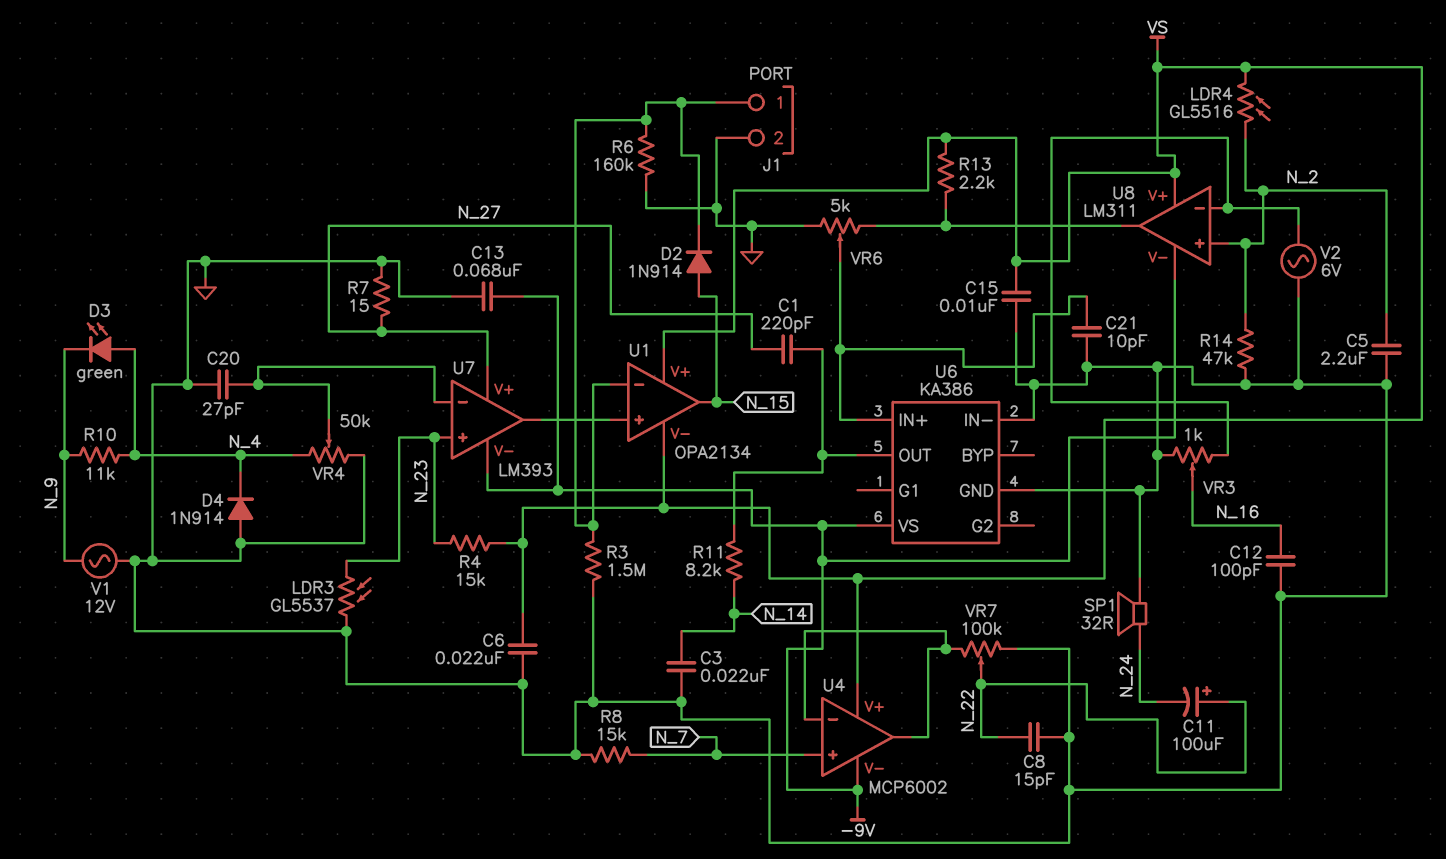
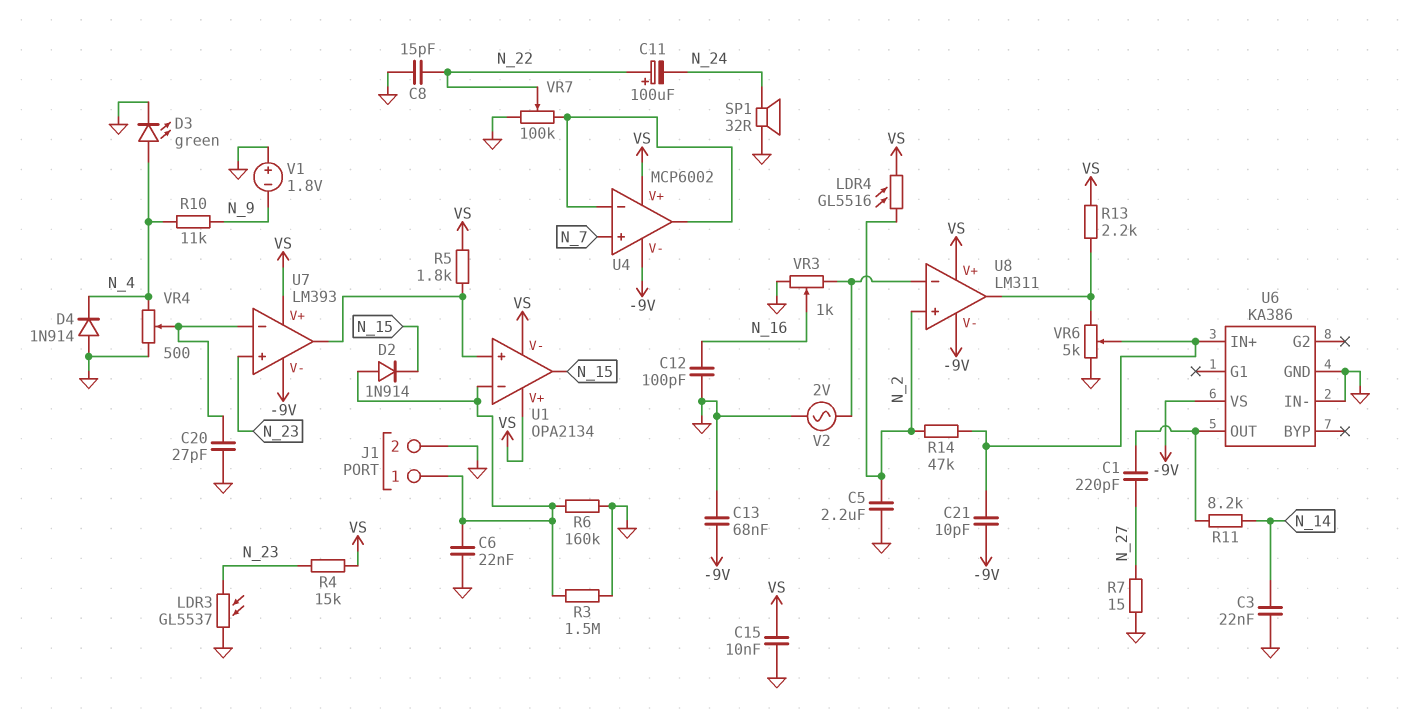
C6: 22nF (GND, VS) -> 22nF (GND, J1/1)
C21: 10pF (GND, U6/IN+) -> 10pF (-9V, U6/IN+)
D2: diode 1N914 (A N_15, K J1/1) -> diode 1N914 (A J1/1, K N_15)
D3: LED green (A N_4, K N_9) -> LED green (A N_4, K GND)
R5: none -> 1.8k (U1/in+, VS)
R8: 15k (GND, N_7) -> none
R14: 47k (GND, N_2) -> 47k (N_2, U6/IN+)
U7 pin V+: N_27 -> VS
V1: AC 12V (GND, N_9) -> 1.8V (plus GND, minus N_9)
V2: AC 6V (GND, U8/in-) -> AC 2V (GND, U8/in-)
VR4: 50k (GND, N_4, wiper U7/in-) -> 500 (GND, N_4, wiper U7/in-)

